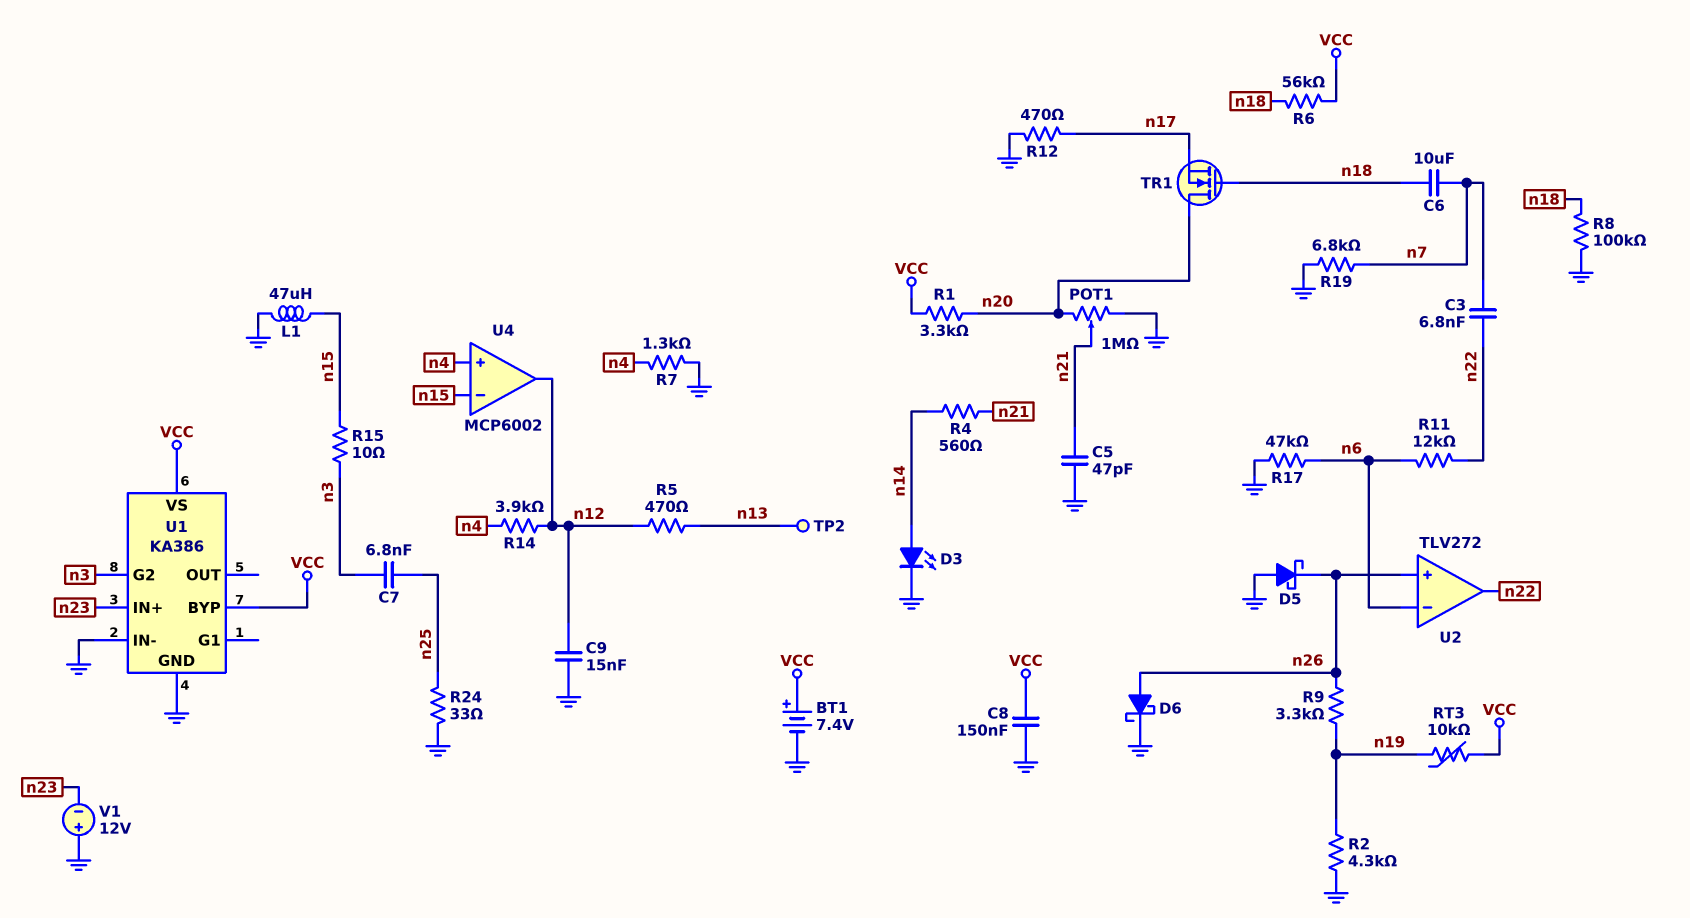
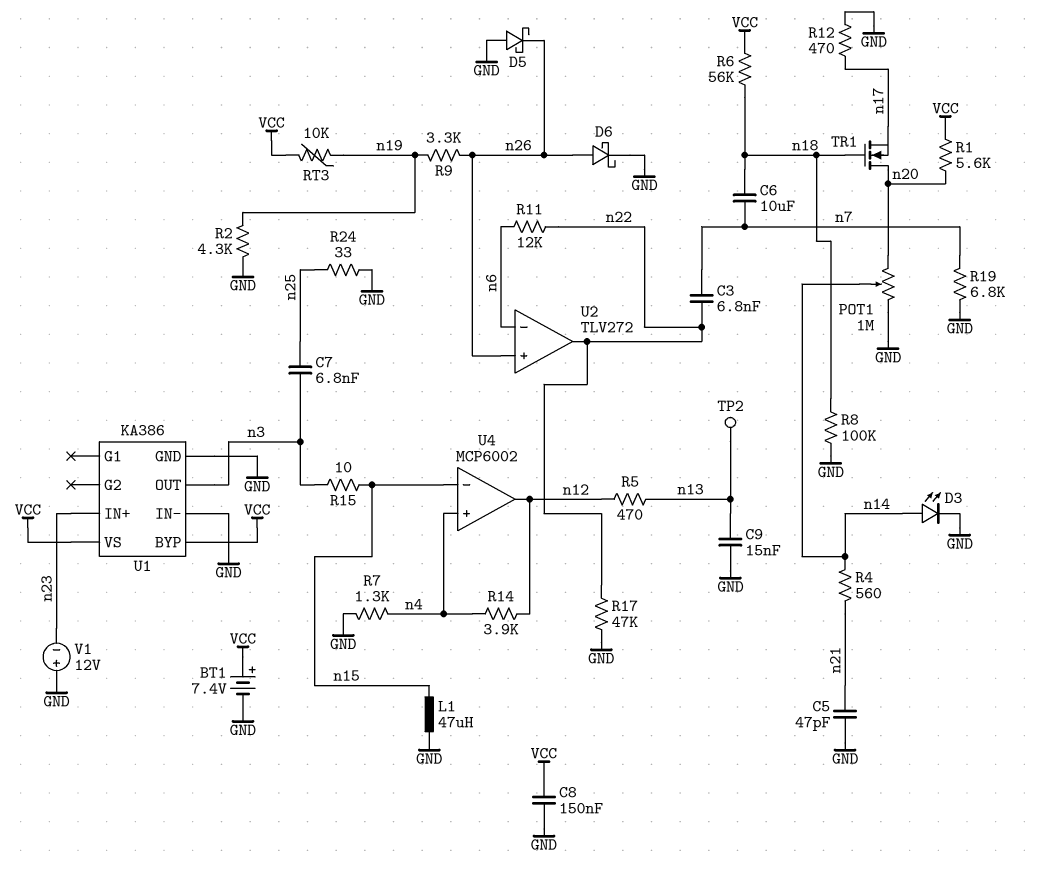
C9: 15nF (GND, n12) -> 15nF (GND, n13)
POT1: 1M (GND, n20, wiper n21) -> 1M (GND, n20, wiper n14)
R1: 3.3k (VCC, n20) -> 5.6k (VCC, n20)
R17: 47k (GND, n6) -> 47k (GND, n22)
U1 pin G2: n3 -> none
U1 pin OUT: none -> n3

